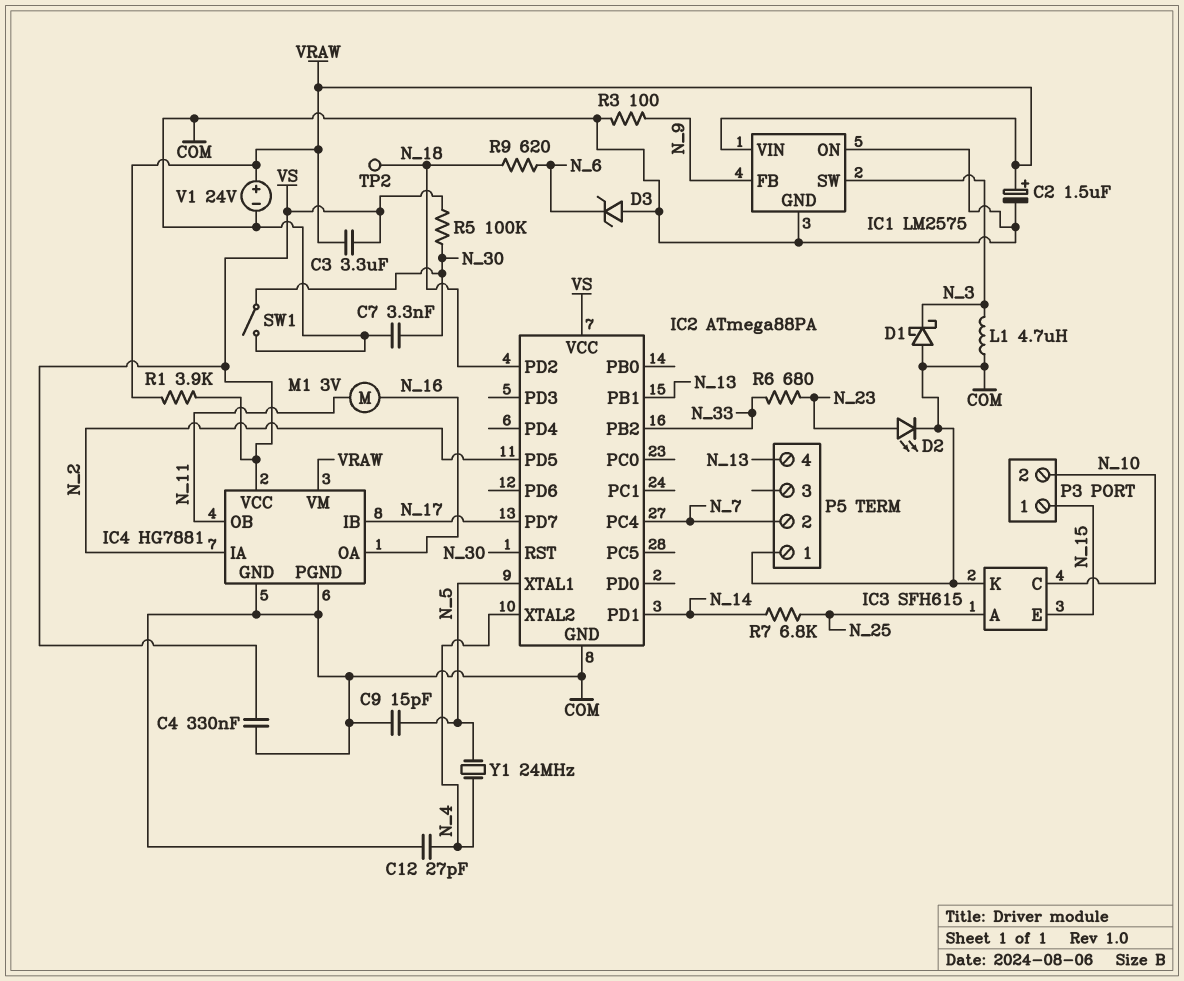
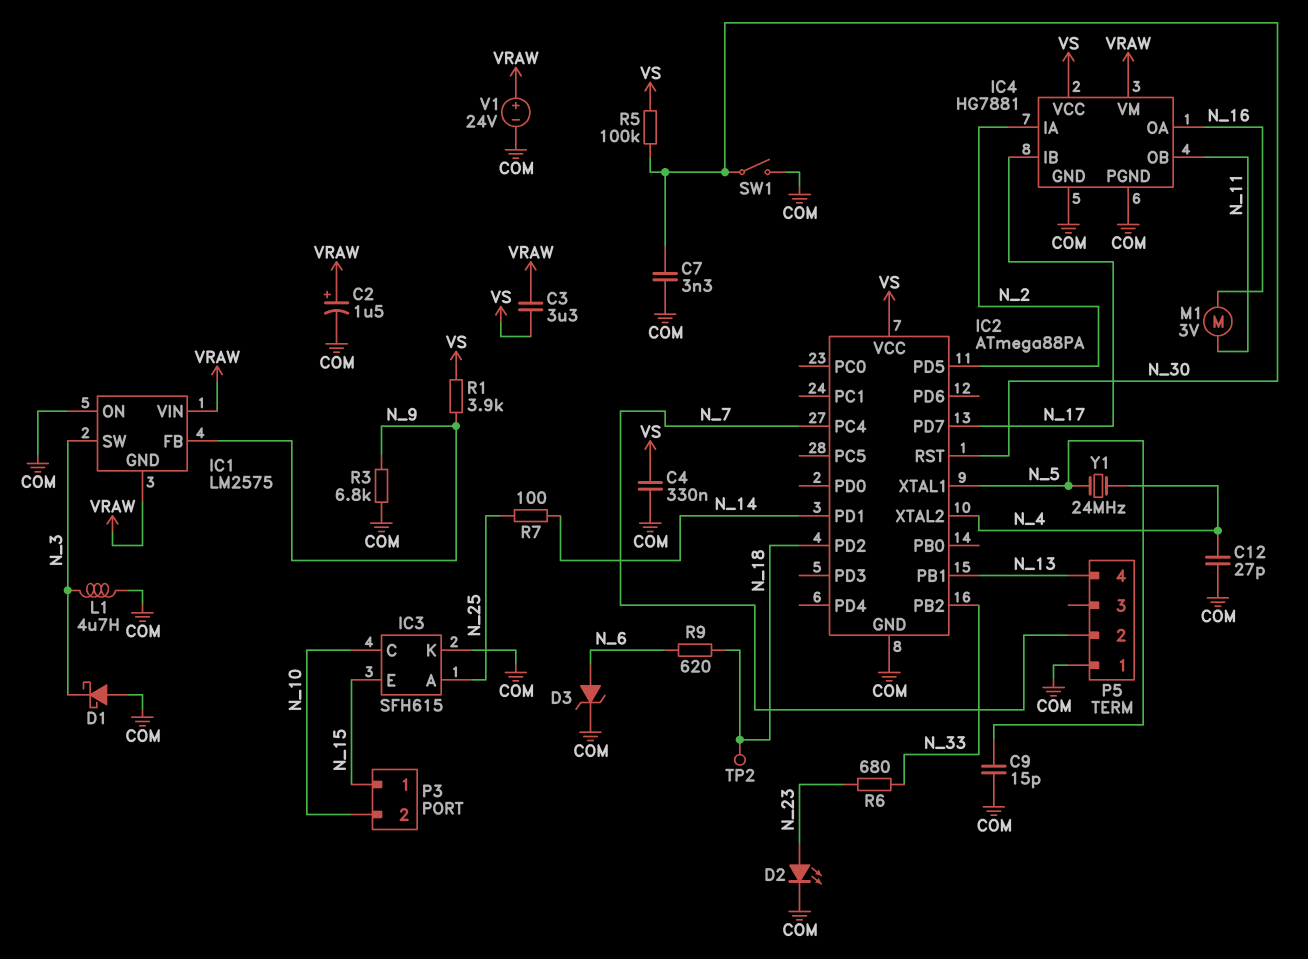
D3: zener (A COM, K N_6) -> zener (A N_6, K COM)
IC1 pin GND: COM -> VRAW
R1: 3.9k (VRAW, VS) -> 3.9k (N_9, VS)
R3: 100 (COM, N_9) -> 6.8k (COM, N_9)
R7: 6.8k (N_14, N_25) -> 100 (N_14, N_25)

